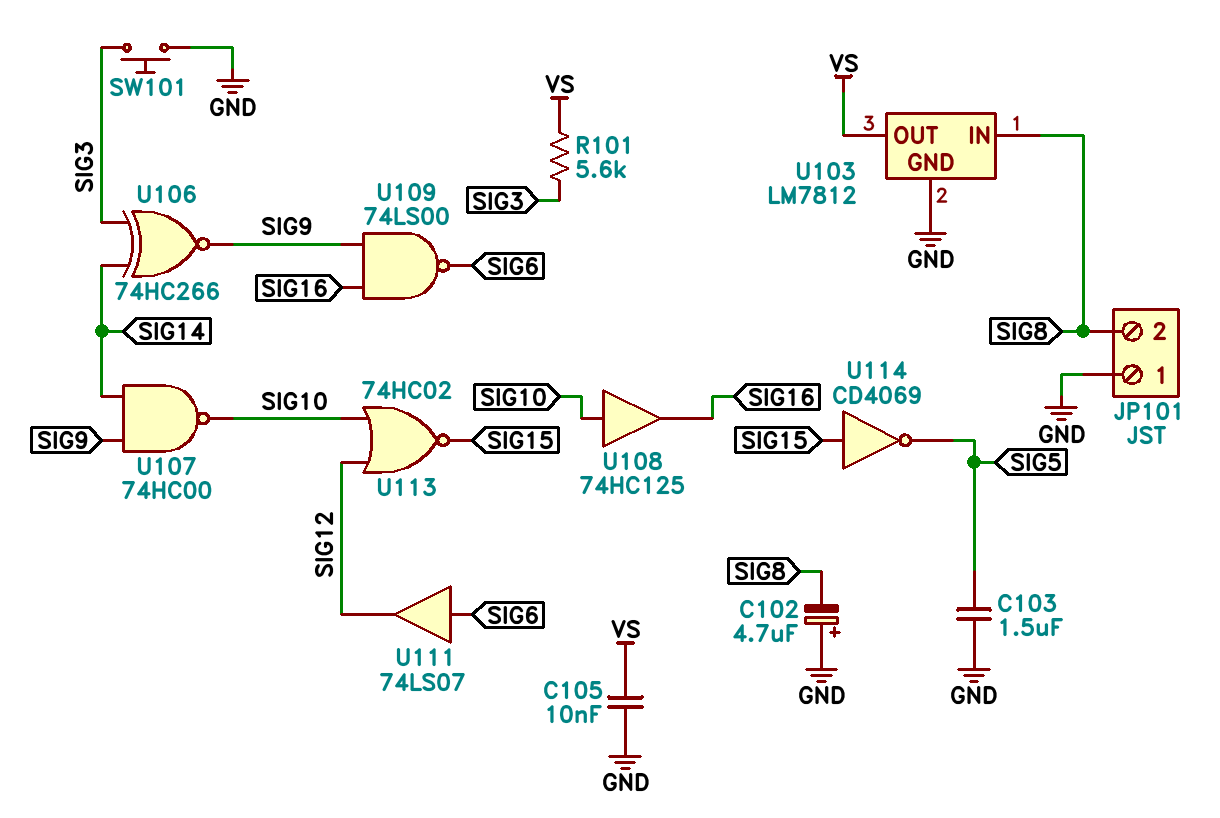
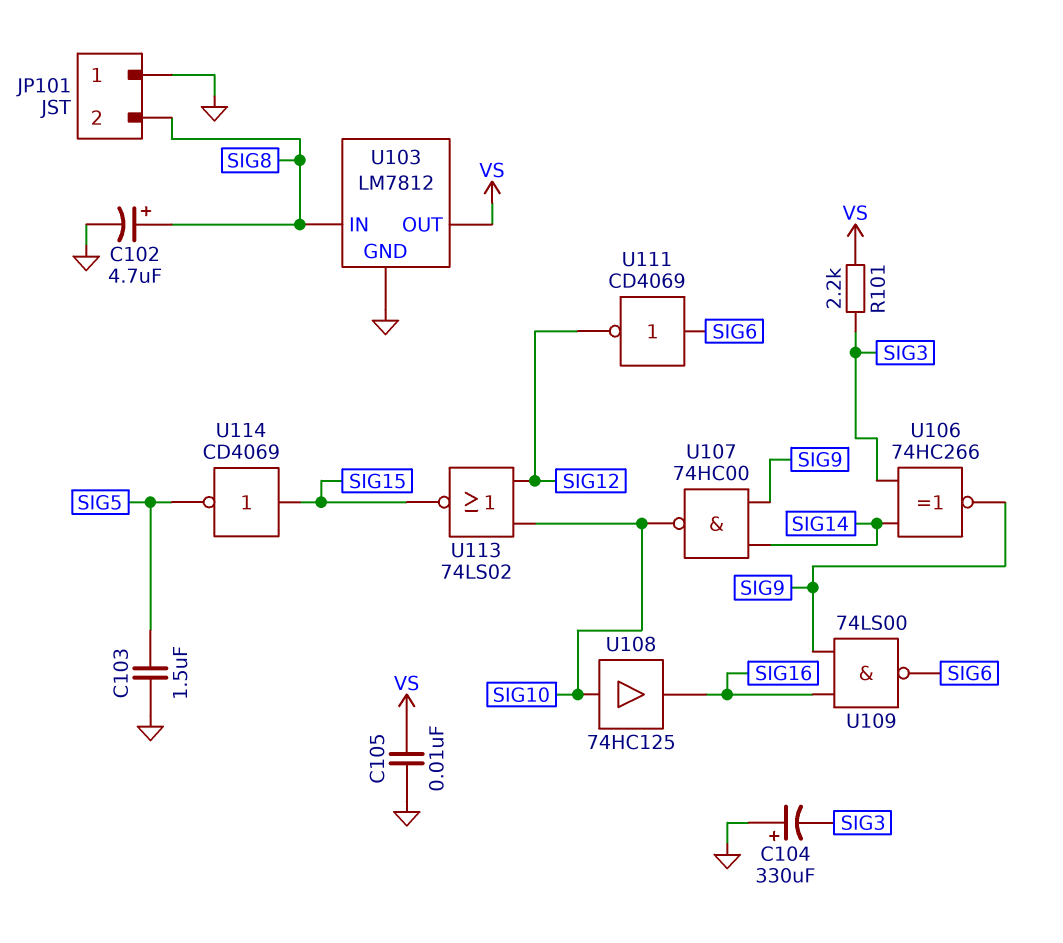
C102: 4.7uF (plus GND, minus SIG8) -> 4.7uF (plus SIG8, minus GND)
C104: none -> 330uF (plus GND, minus SIG3)
R101: 5.6k (SIG3, VS) -> 2.2k (SIG3, VS)
SW101: button (GND, SIG3) -> none
U111: buffer 74LS07 (in SIG6, out SIG12) -> NOT CD4069 (in SIG6, out SIG12)
U113: NOR 74HC02 (in SIG10, in SIG12, out SIG15) -> NOR 74LS02 (in SIG10, in SIG12, out SIG15)

